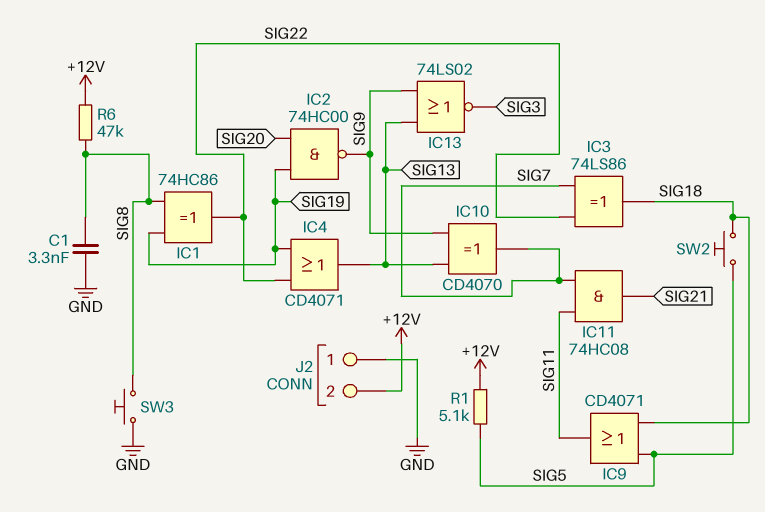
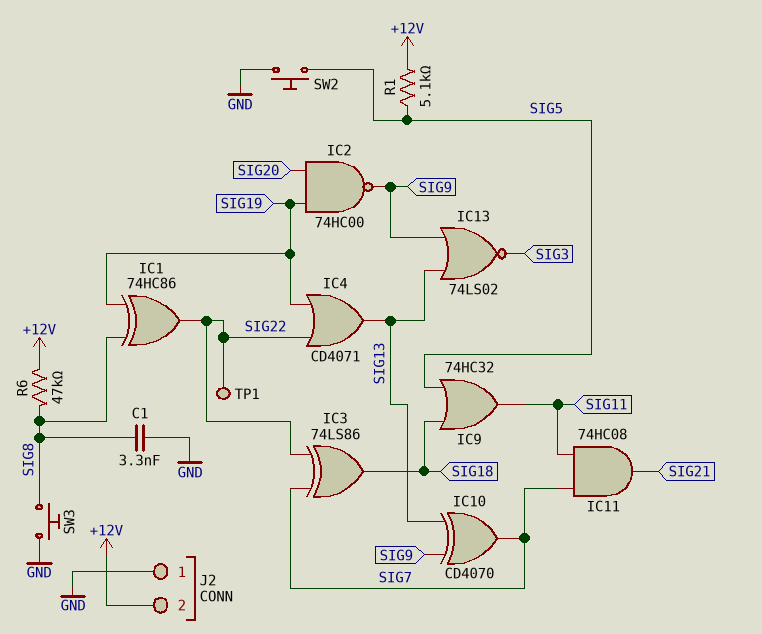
IC9: OR CD4071 (in SIG5, in SIG18, out SIG11) -> OR 74HC32 (in SIG5, in SIG18, out SIG11)
SW2: button (SIG5, SIG18) -> button (GND, SIG5)
TP1: none -> test point (SIG22)

